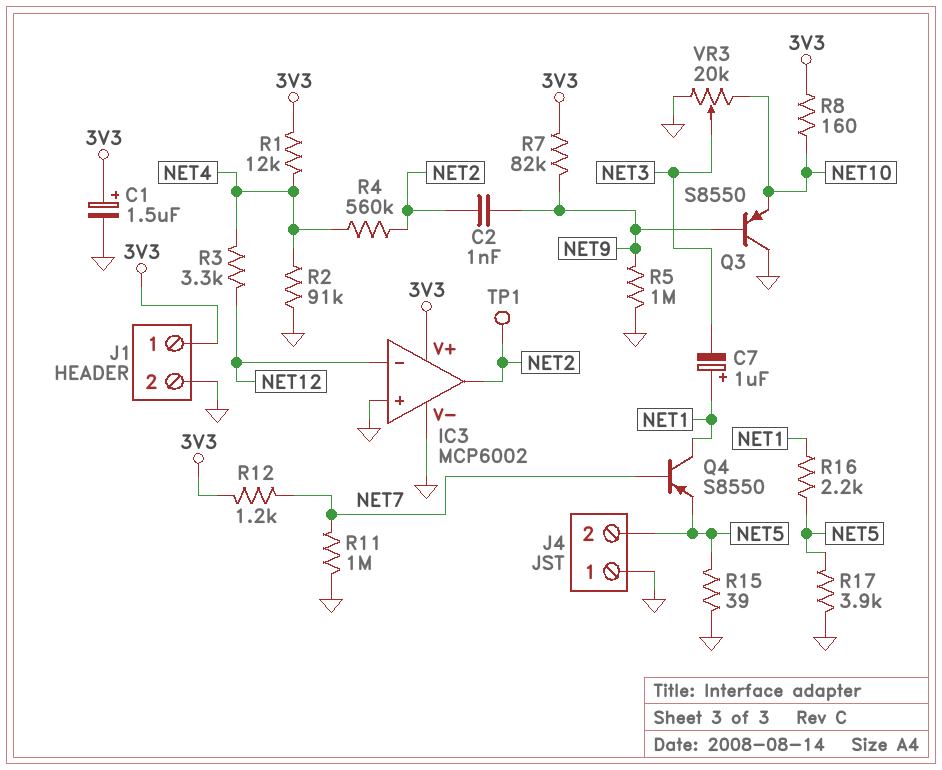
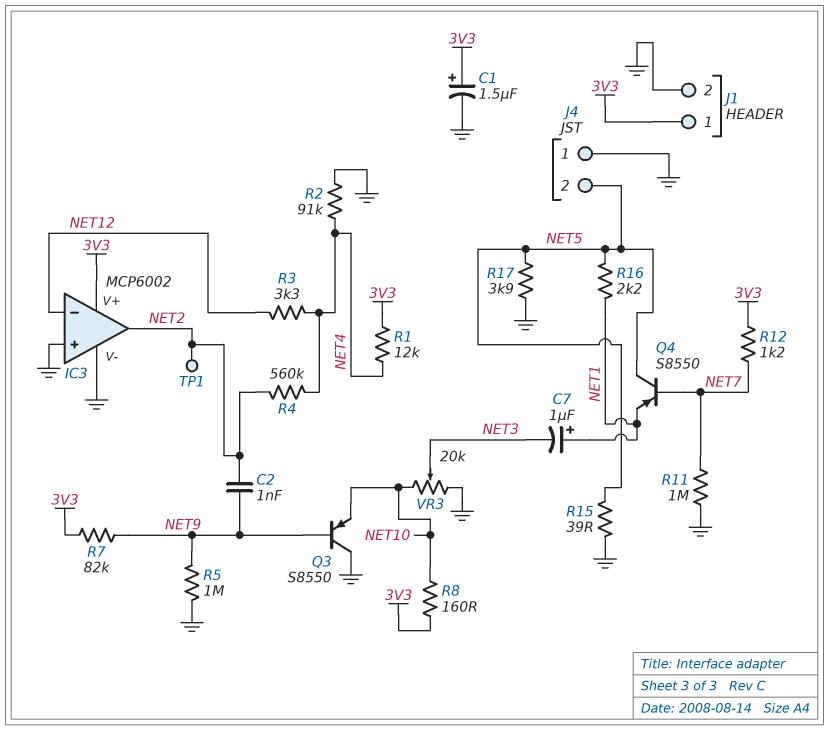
Q4: PNP S8550 (B NET7, C NET1, E NET5) -> PNP S8550 (B NET7, C NET5, E NET1)

